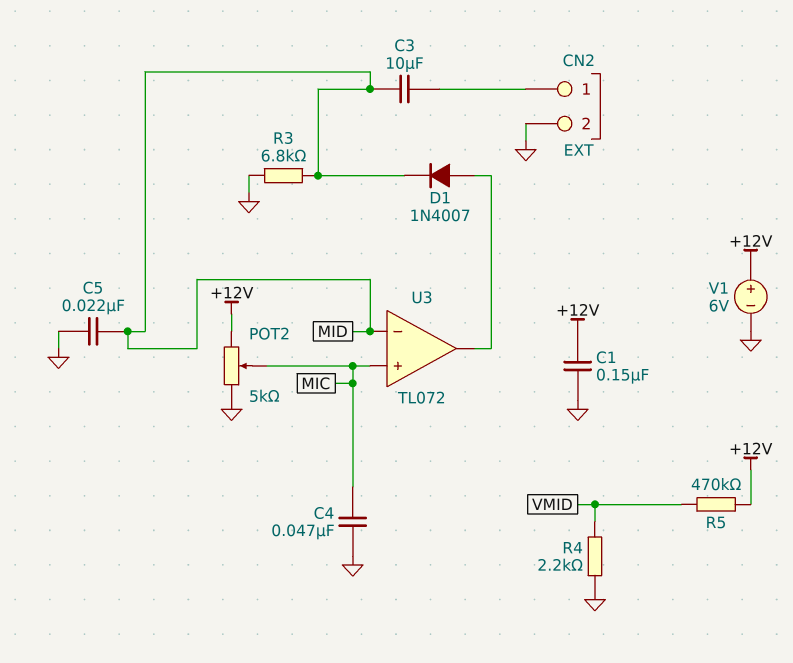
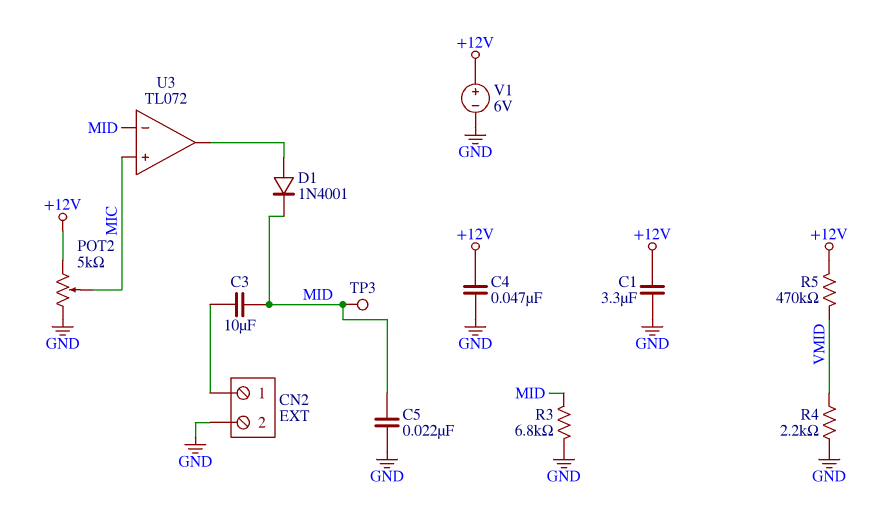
C1: 150nF (+12V, GND) -> 3.3uF (+12V, GND)
C4: 47nF (GND, MIC) -> 47nF (+12V, GND)
D1: diode 1N4007 (A U3/out, K MID) -> diode 1N4001 (A U3/out, K MID)
TP3: none -> test point (MID)

